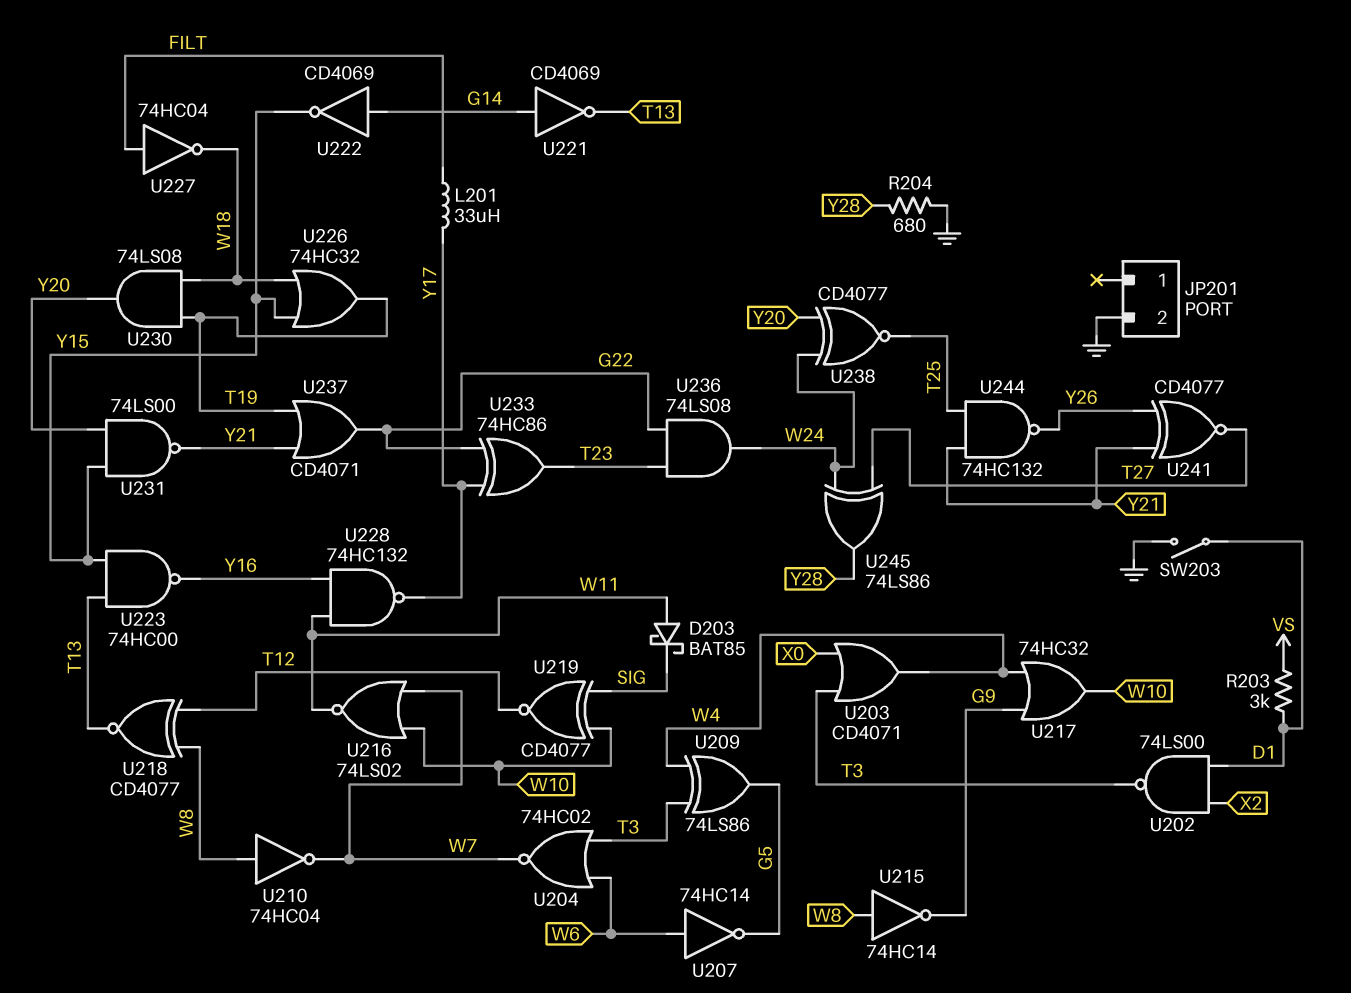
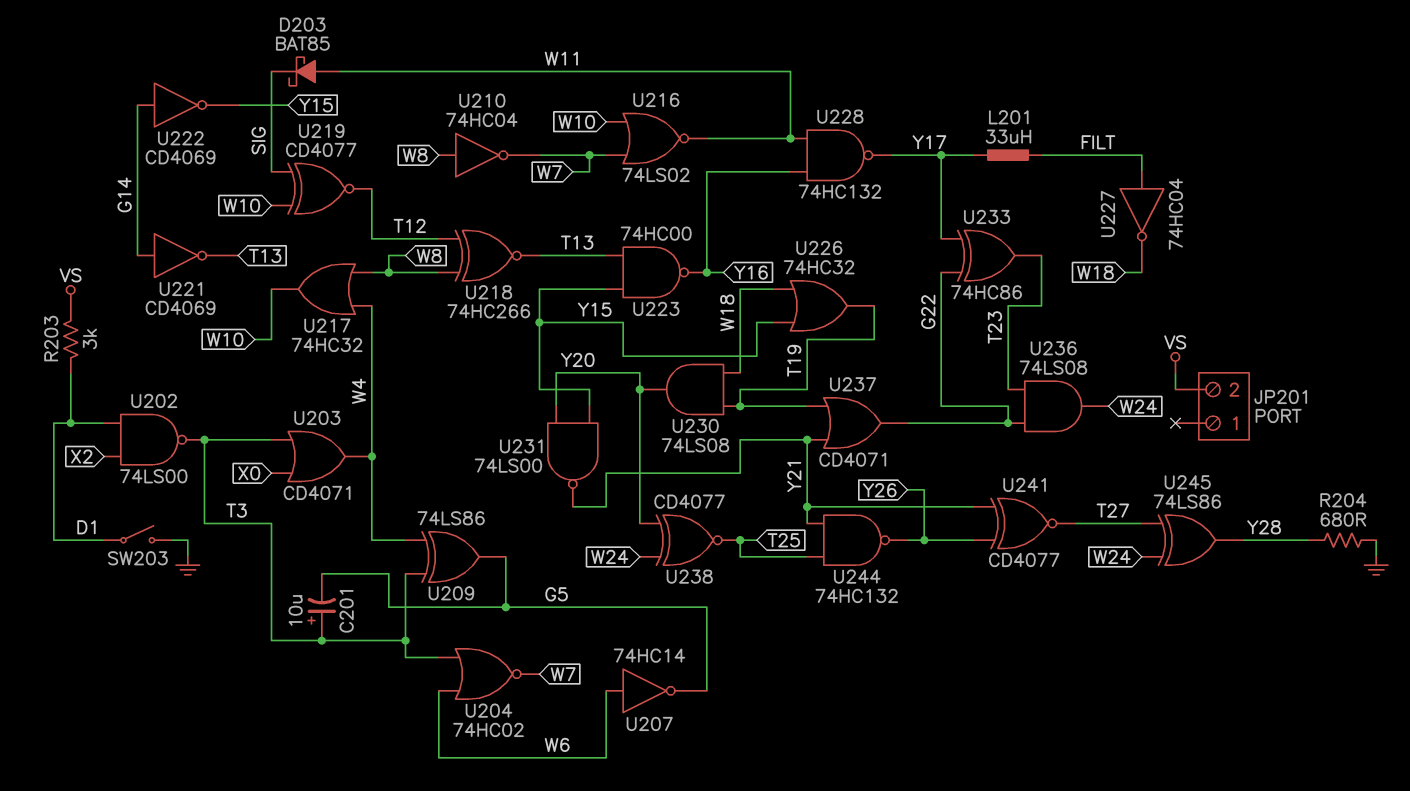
C201: none -> 10uF (plus T3, minus G5)
JP201 pin 2: GND -> VS
U215: NOT 74HC14 (in W8, out G9) -> none
U217: OR 74HC32 (in G9, in W4, out W10) -> OR 74HC32 (in W4, in W8, out W10)
U218: XNOR CD4077 (in T12, in W8, out T13) -> XNOR 74HC266 (in T12, in W8, out T13)

